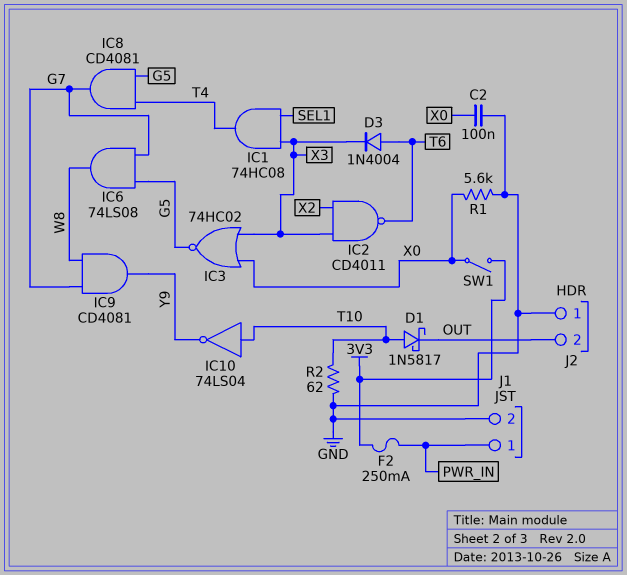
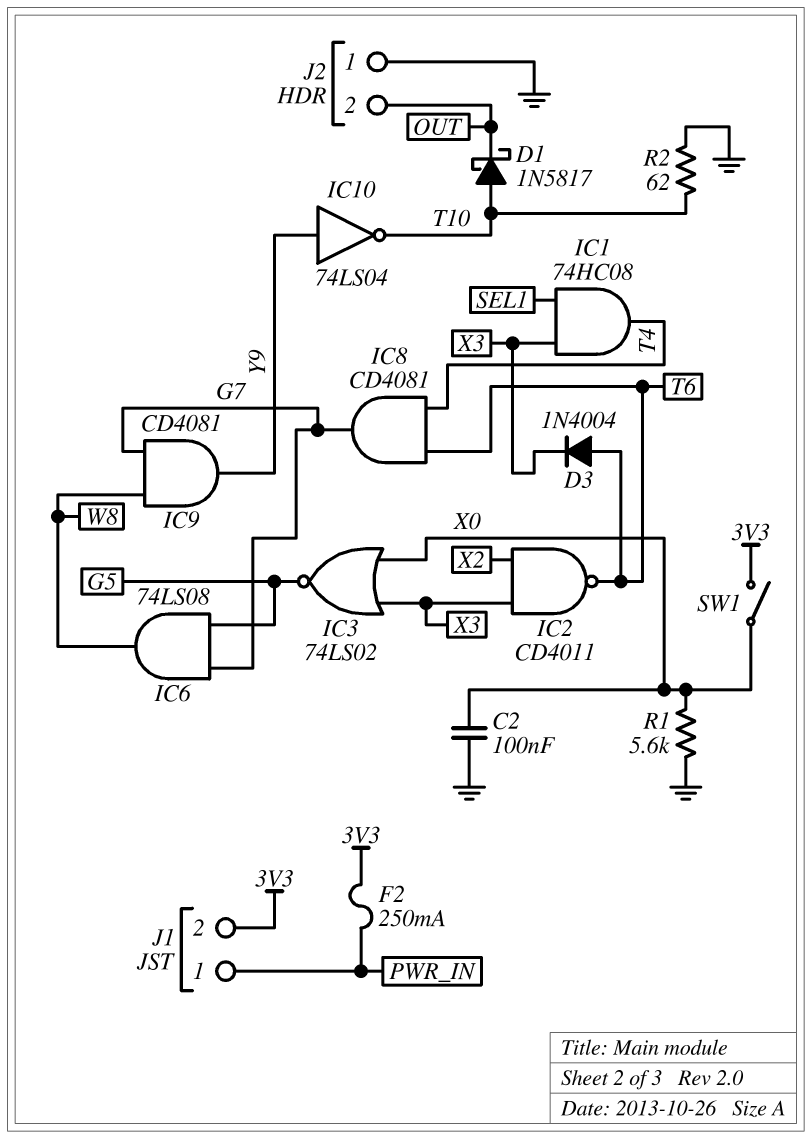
IC3: NOR 74HC02 (in X0, in X3, out G5) -> NOR 74LS02 (in X0, in X3, out G5)
IC8: AND CD4081 (in G5, in T4, out G7) -> AND CD4081 (in T4, in T6, out G7)
IC10: NOT 74LS04 (in T10, out Y9) -> NOT 74LS04 (in Y9, out T10)
J1 pin 2: GND -> 3V3

